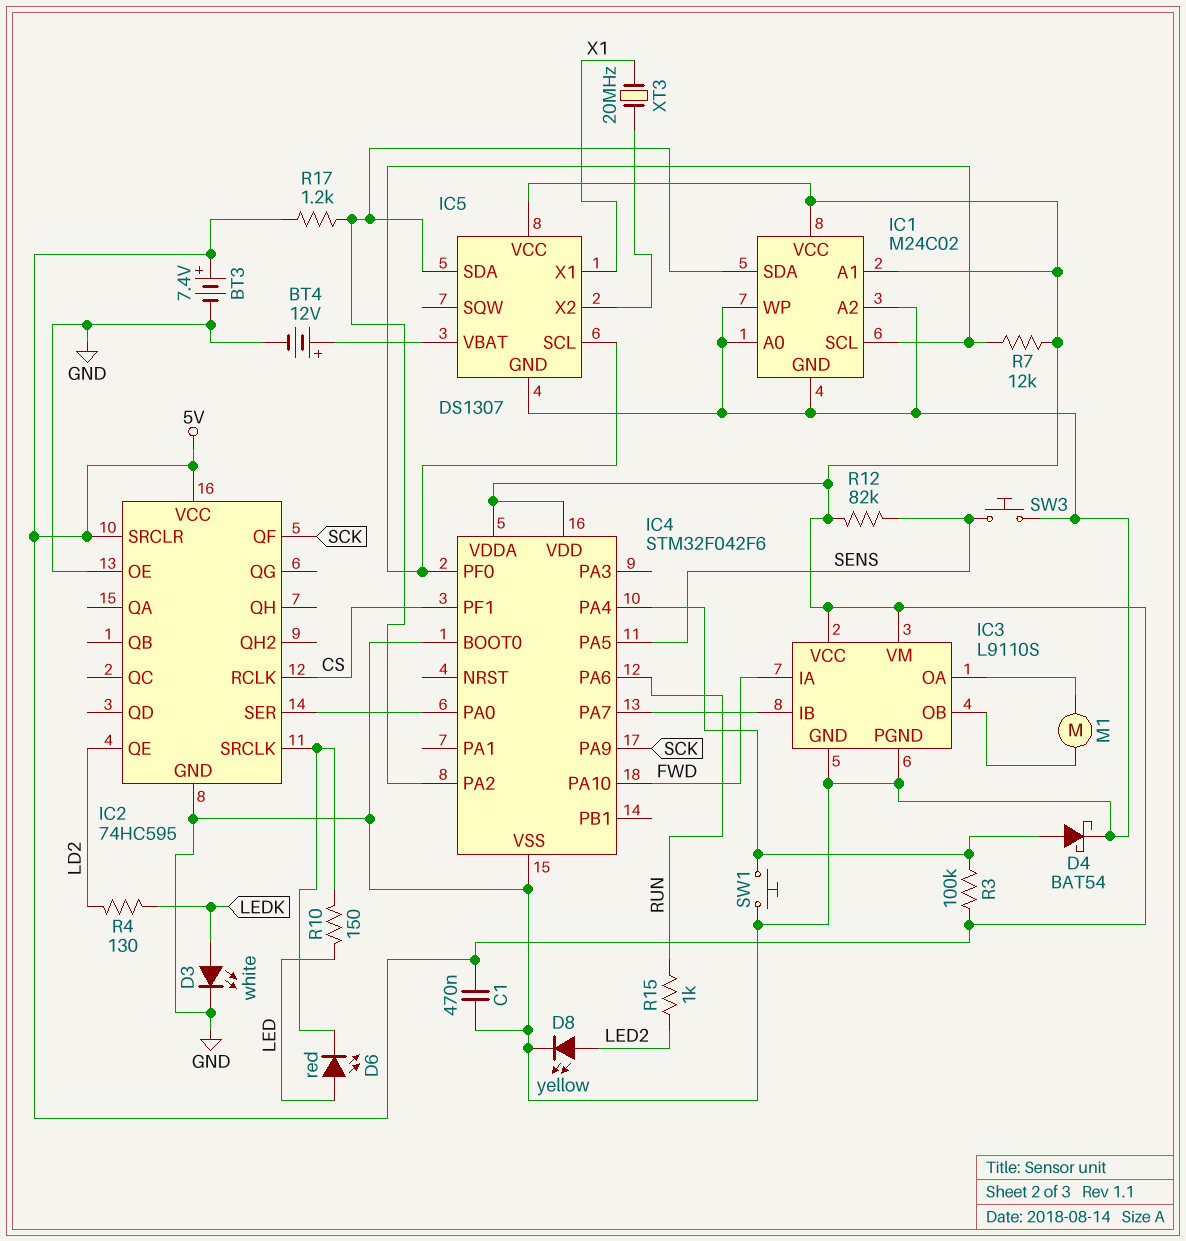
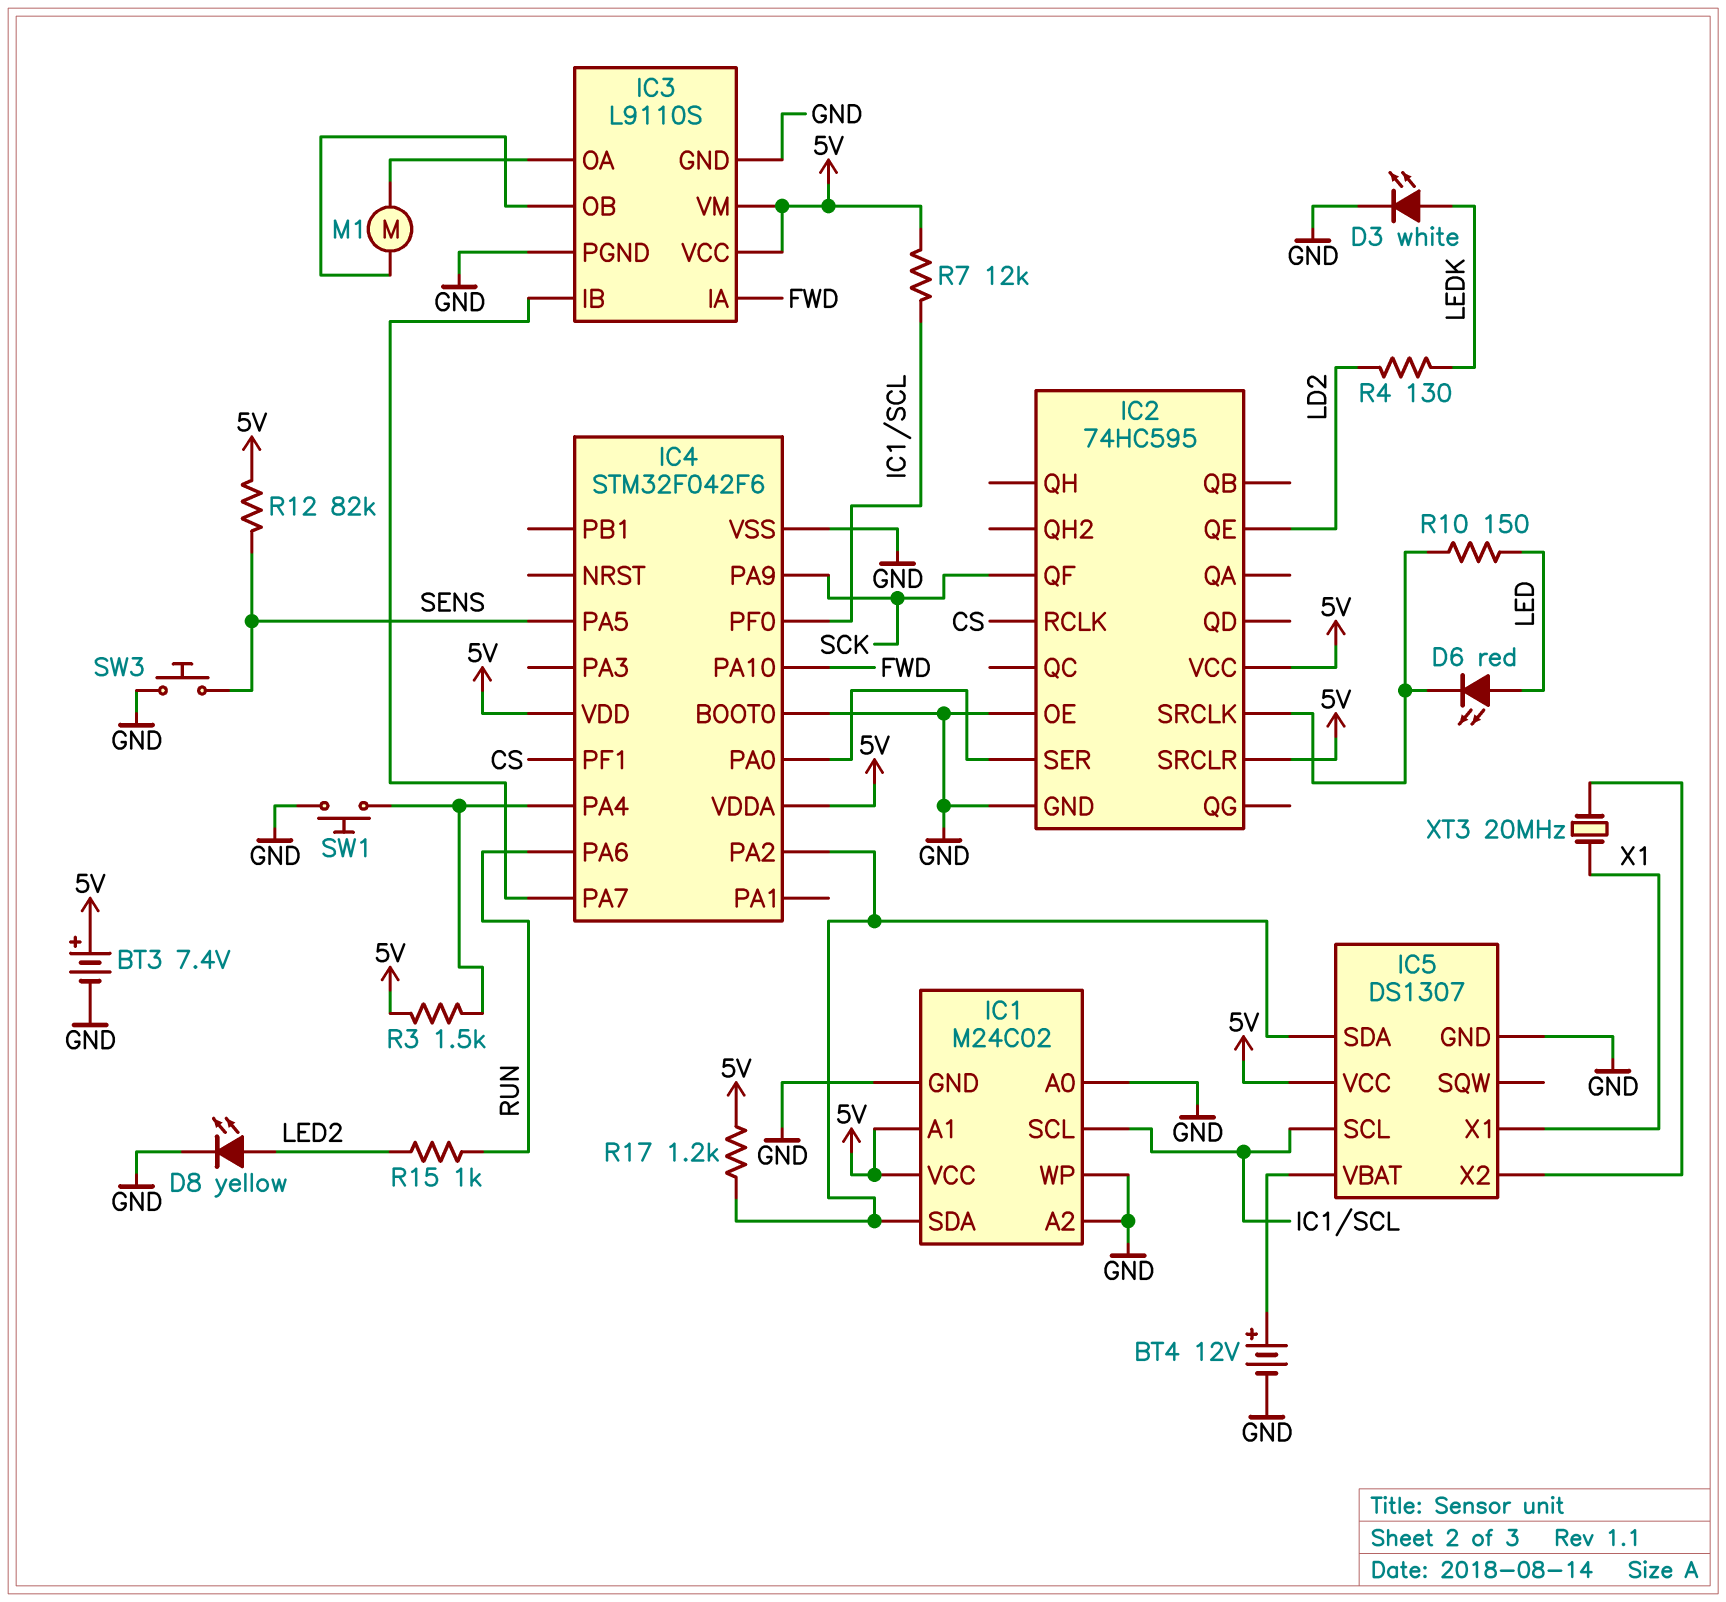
C1: 470nF (5V, GND) -> none
D4: schottky BAT54 (A IC4/PA4, K GND) -> none
R3: 100k (5V, IC4/PA4) -> 1.5k (5V, IC4/PA4)

